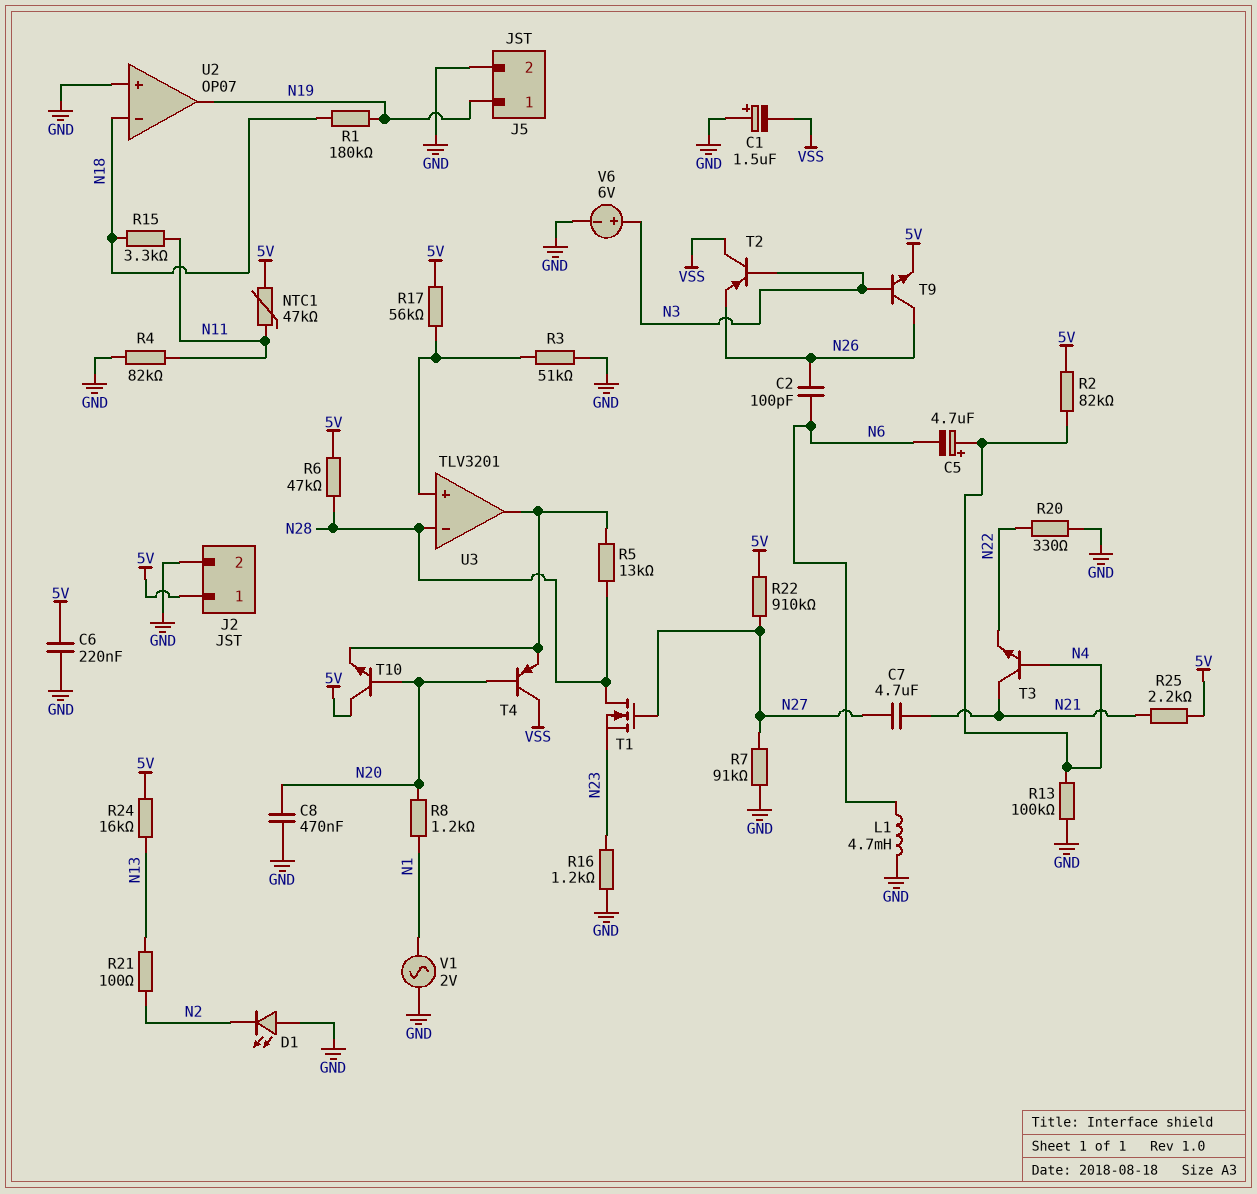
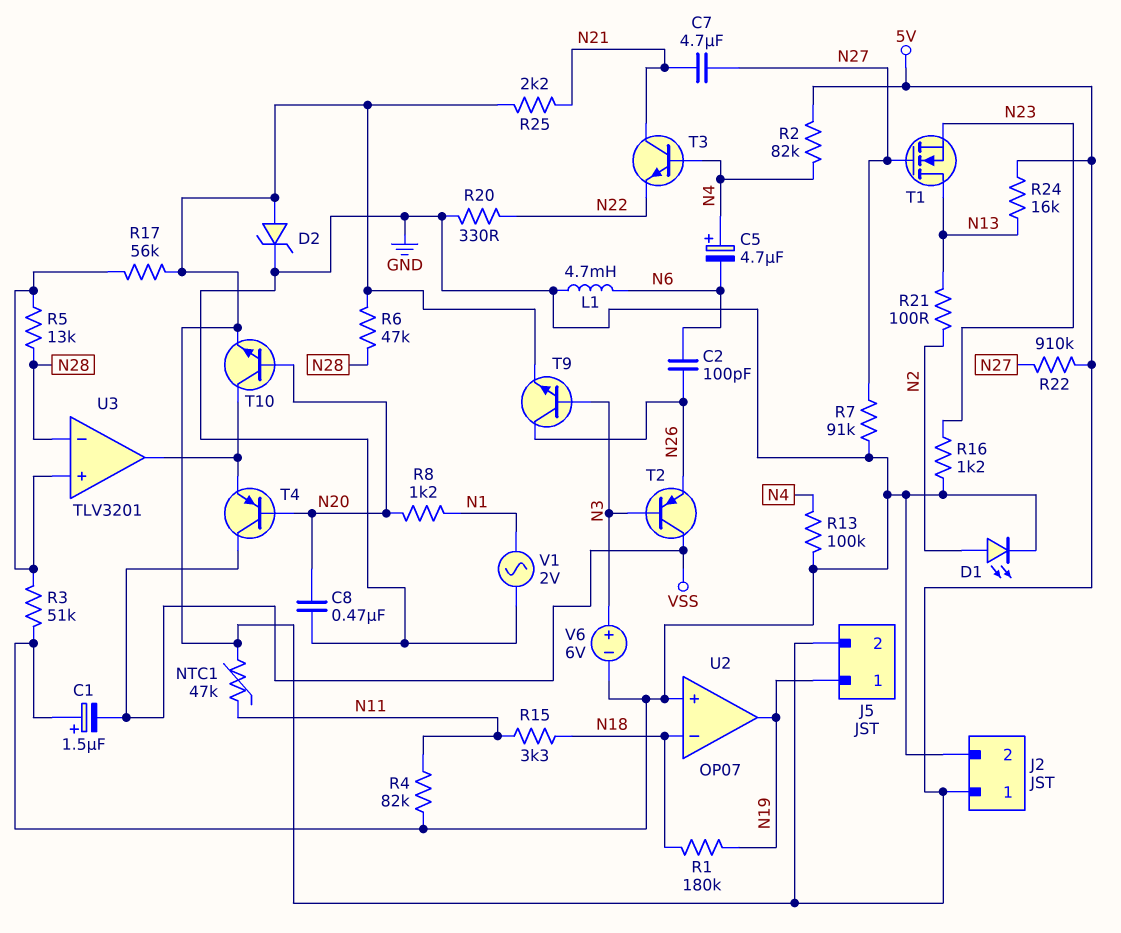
C6: 220nF (5V, GND) -> none
D1: LED (A GND, K N2) -> LED (A N2, K GND)
D2: none -> zener (A 5V, K GND)
J5 pin 2: GND -> 5V
R5: 13k (N28, U3/out) -> 13k (N28, U3/in+)
T1: NMOS (G N27, D N28, S N23) -> NMOS (G N27, D N13, S N23)
T10: NPN (B N20, C 5V, E U3/out) -> NPN (B N20, C U3/out, E 5V)

